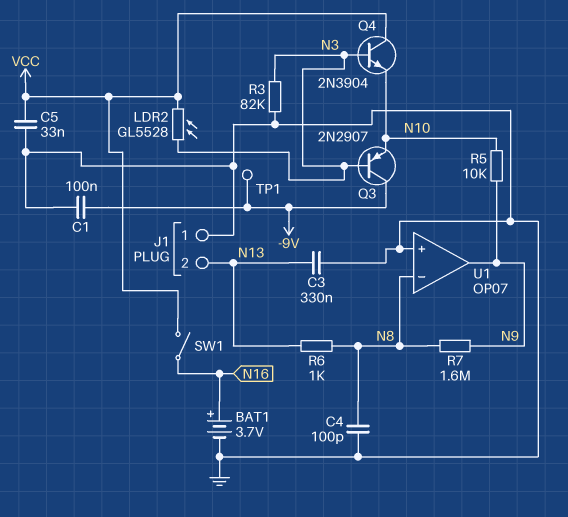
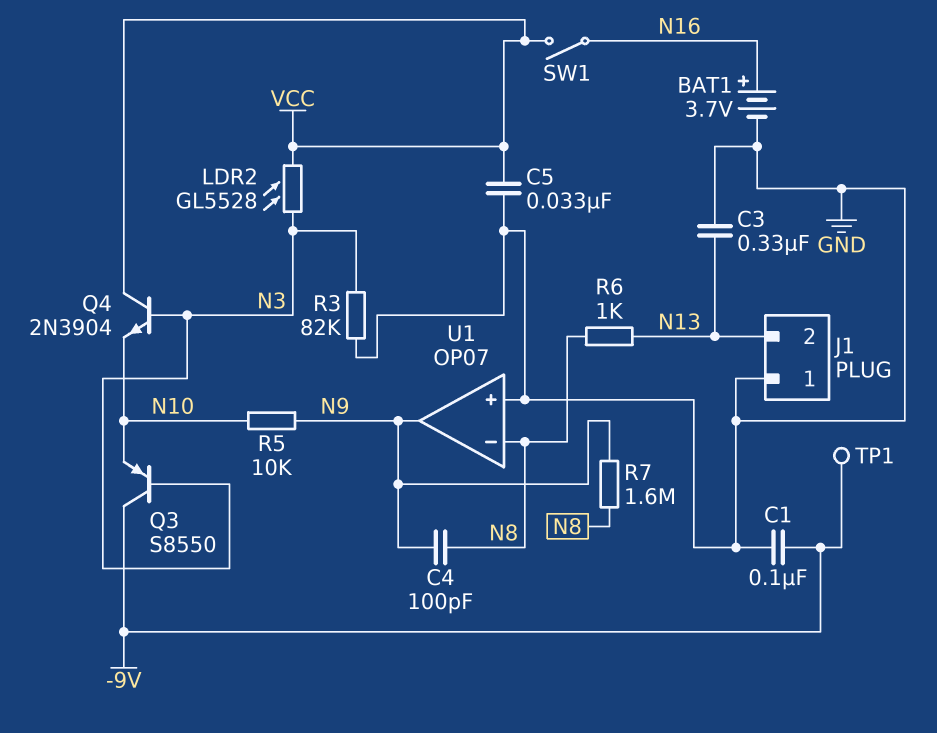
C4: 100pF (GND, N8) -> 100pF (N8, N9)
Q3: PNP 2N2907 (B N3, C -9V, E N10) -> PNP S8550 (B N3, C -9V, E N10)

